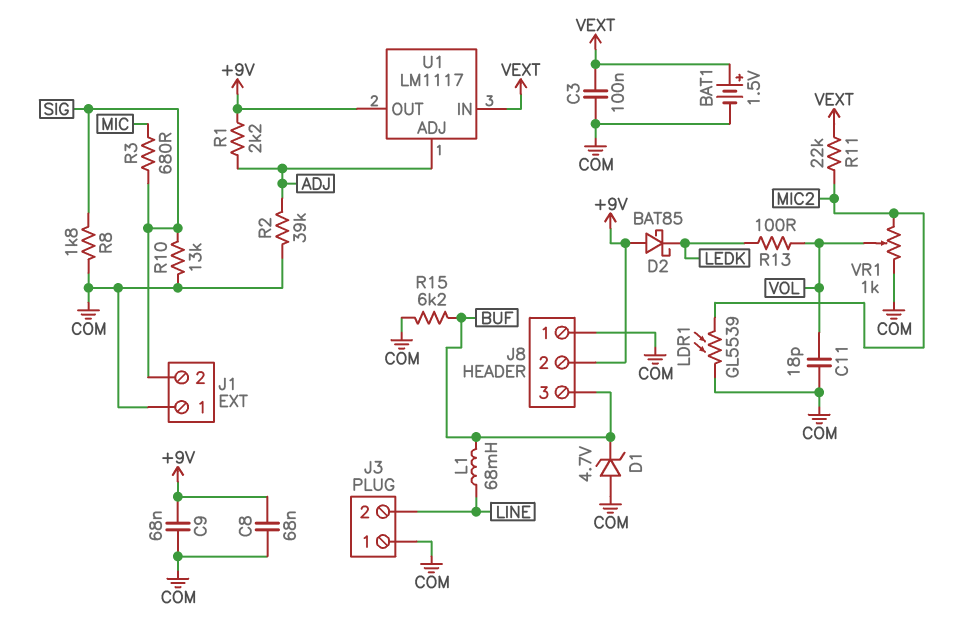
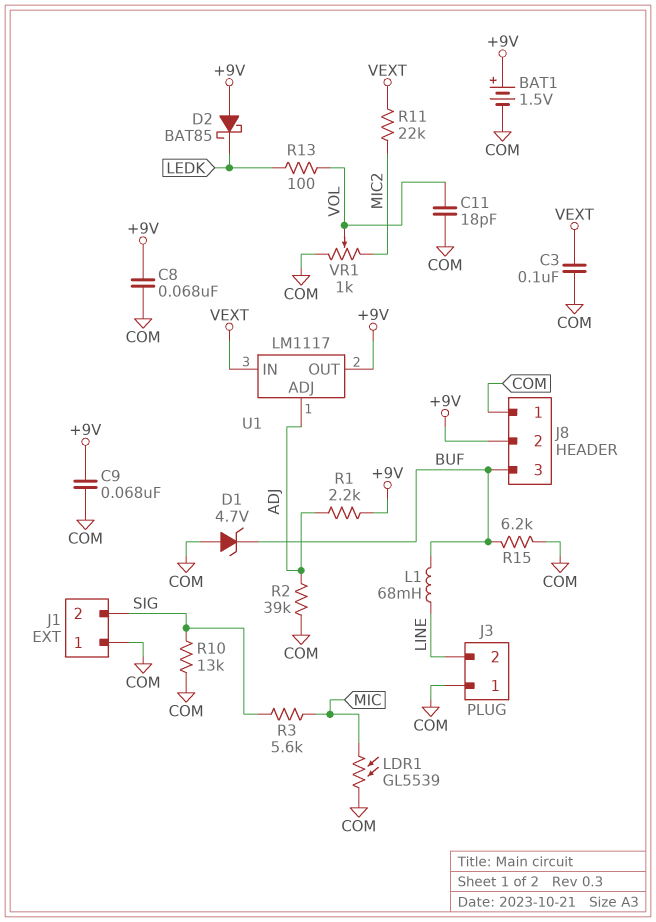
BAT1: 1.5V (plus VEXT, minus COM) -> 1.5V (plus +9V, minus COM)
LDR1: GL5539 (COM, MIC2) -> GL5539 (COM, MIC)
R3: 680 (MIC, SIG) -> 5.6k (MIC, SIG)
R8: 1.8k (COM, SIG) -> none

